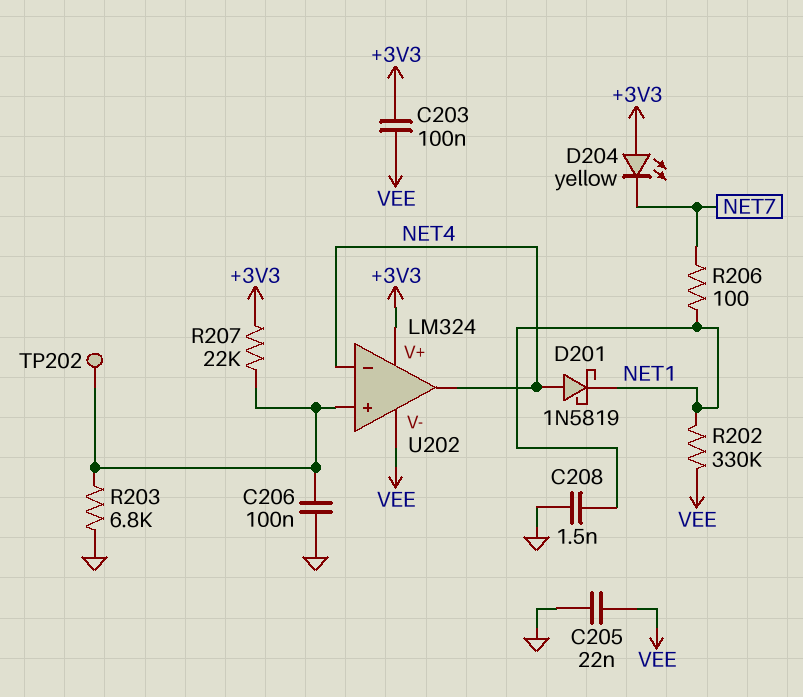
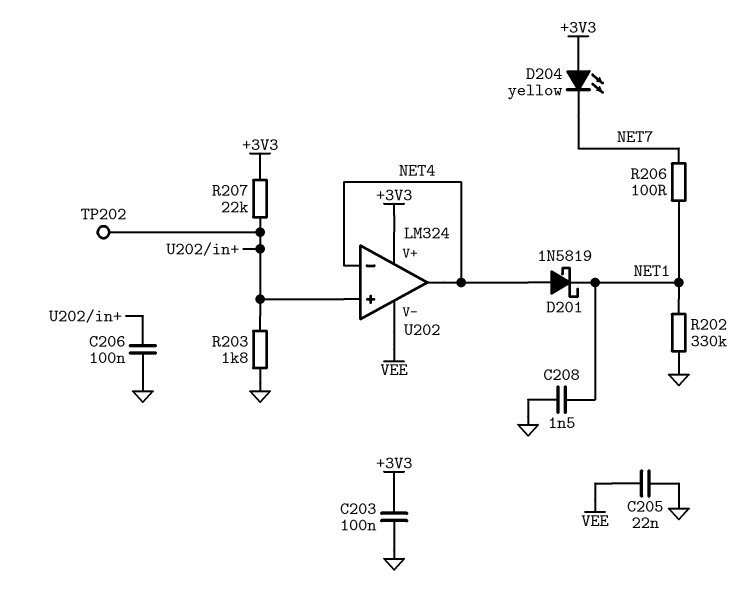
C203: 100nF (+3V3, VEE) -> 100nF (+3V3, GND)
R202: 330k (NET1, VEE) -> 330k (GND, NET1)
R203: 6.8k (GND, U202/in+) -> 1.8k (GND, U202/in+)

